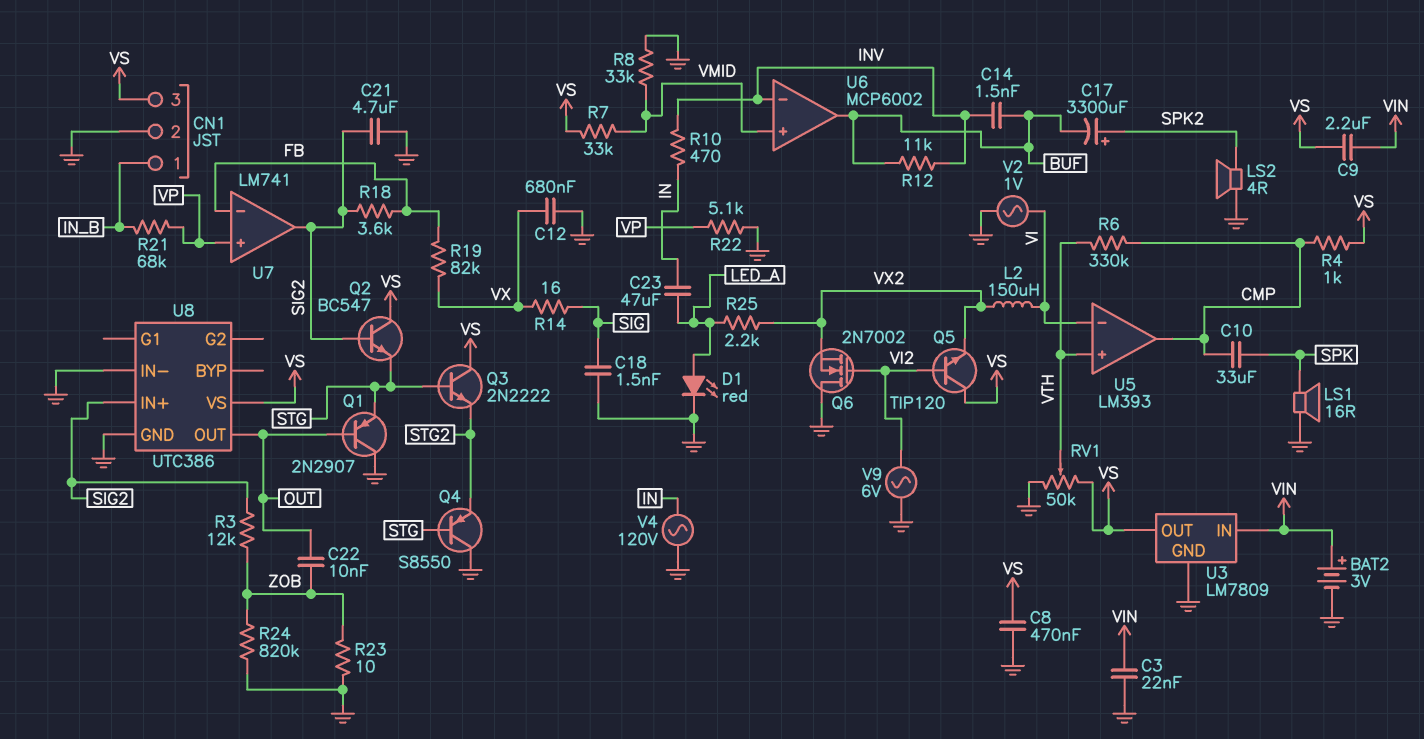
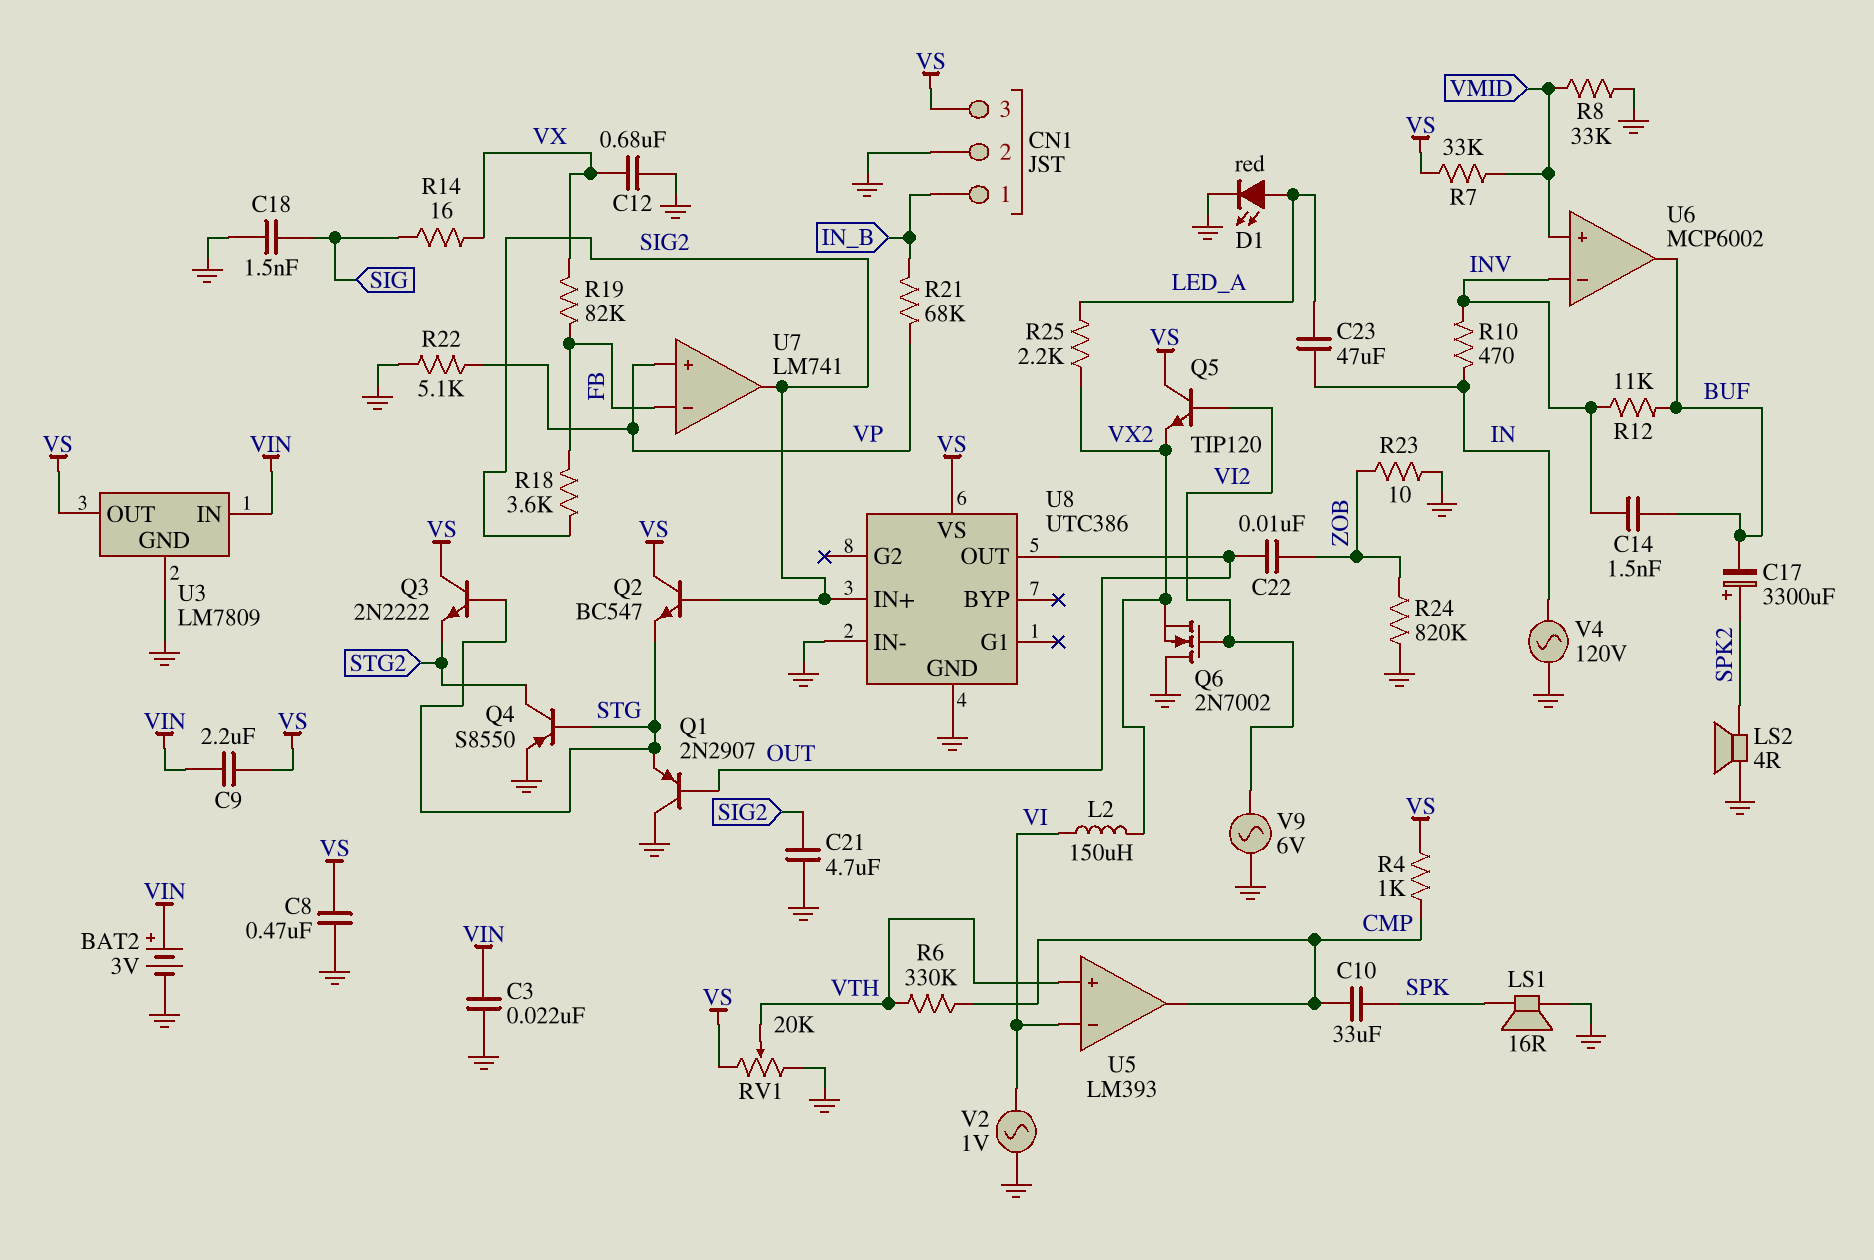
Q4: PNP S8550 (B STG, C GND, E STG2) -> PNP S8550 (B STG, C STG2, E GND)
R3: 12k (SIG2, ZOB) -> none
RV1: 50k (GND, VS, wiper VTH) -> 20k (GND, VS, wiper VTH)

